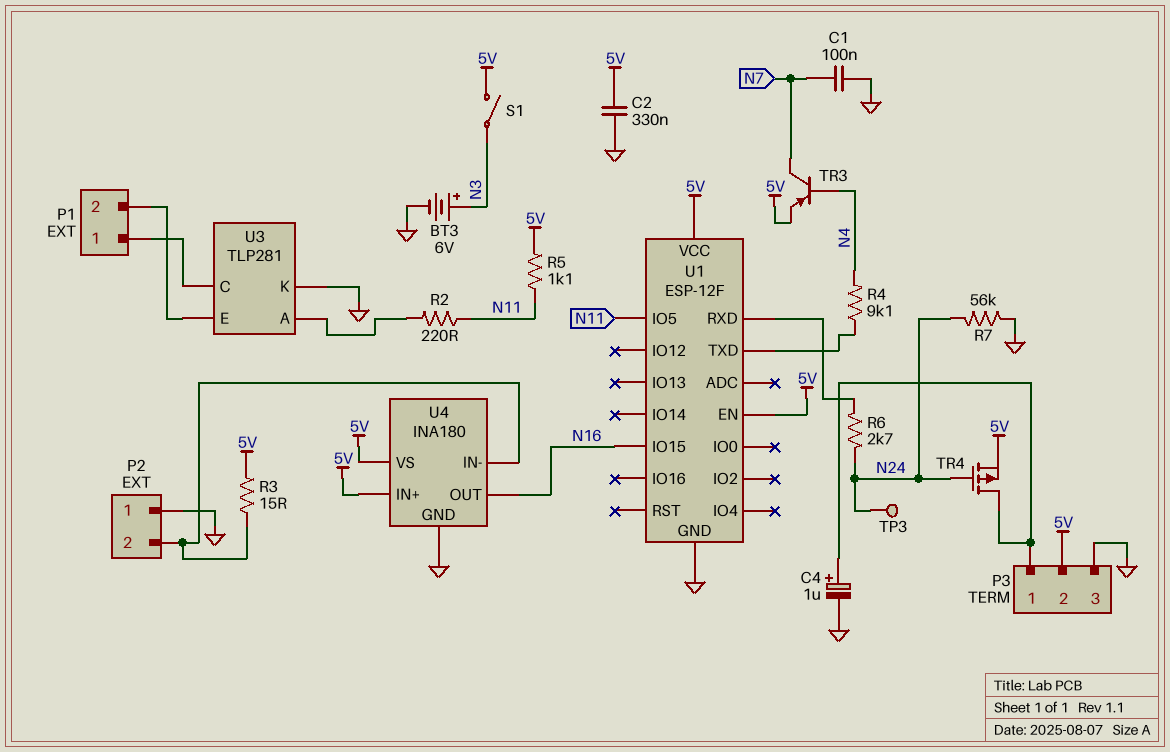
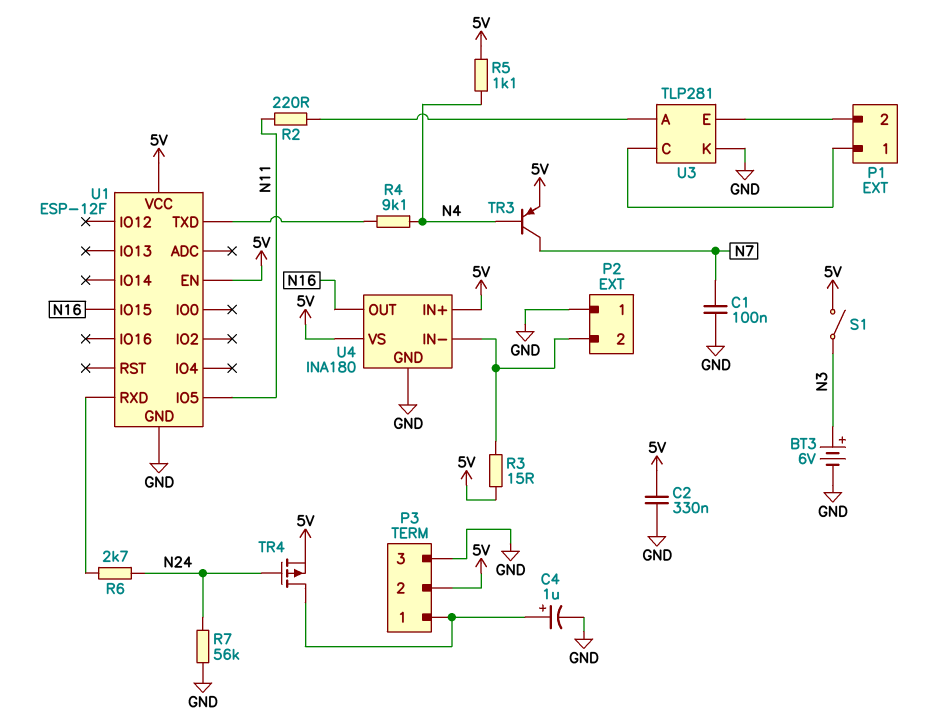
R5: 1.1k (5V, N11) -> 1.1k (5V, N4)
TP3: test point (N24) -> none

